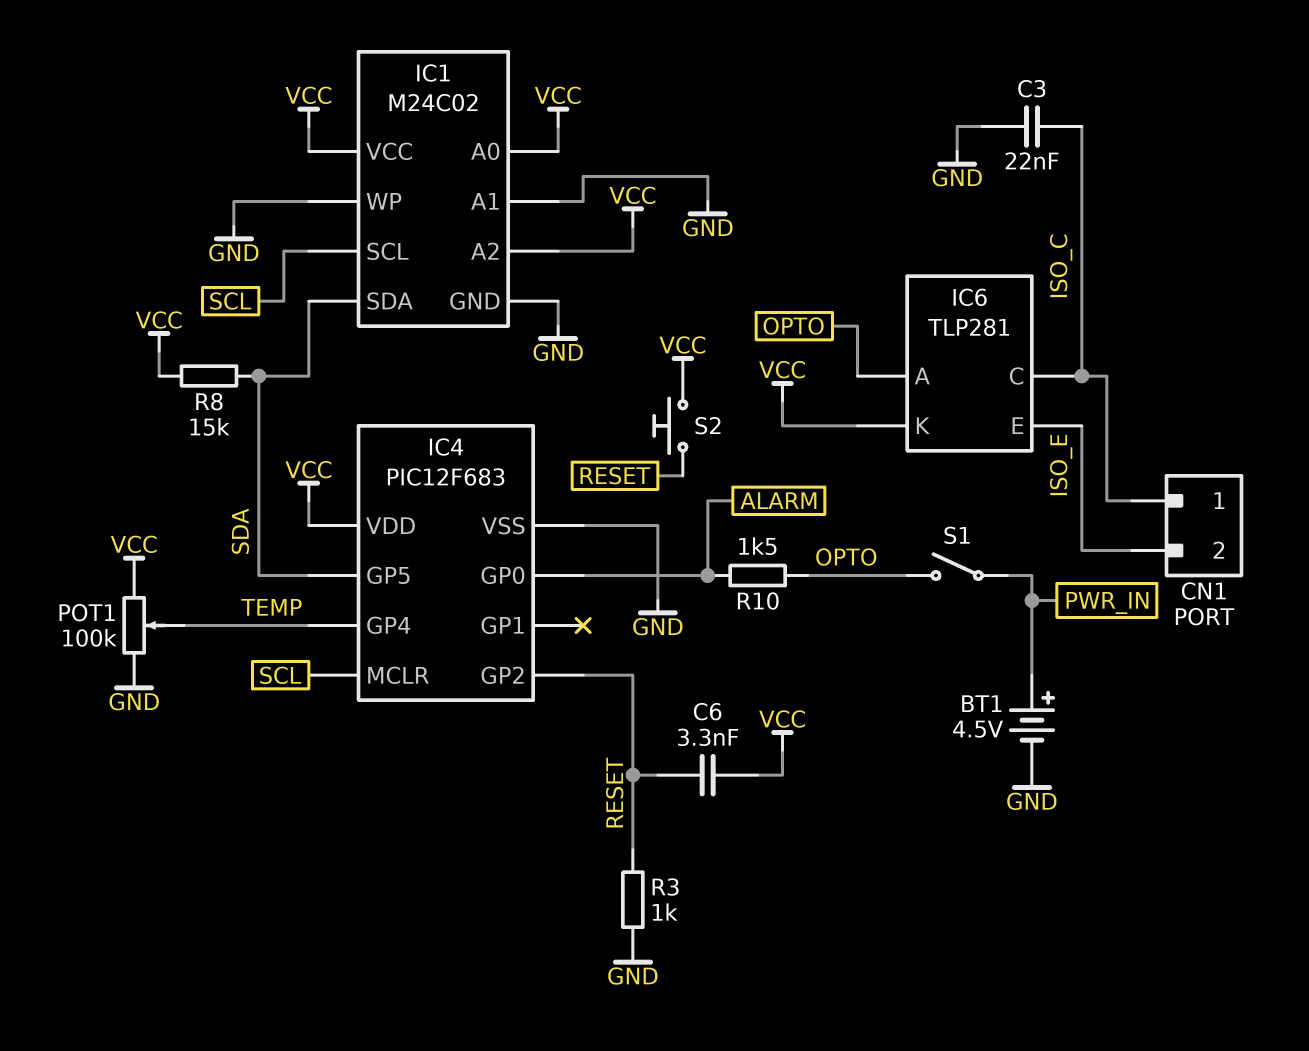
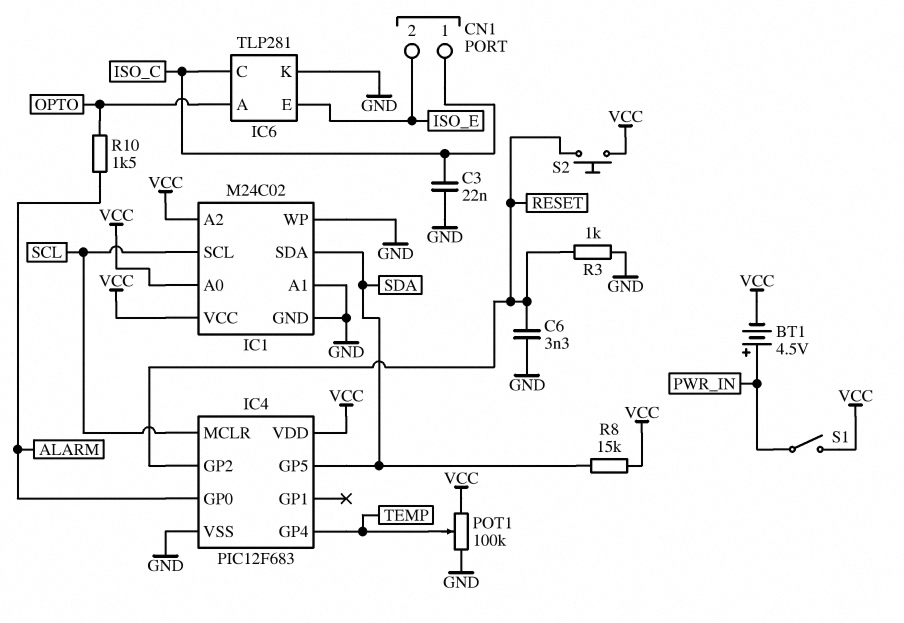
BT1: 4.5V (plus PWR_IN, minus GND) -> 4.5V (plus PWR_IN, minus VCC)
C6: 3.3nF (RESET, VCC) -> 3.3nF (GND, RESET)
IC6 pin K: VCC -> GND
S1: switch (OPTO, PWR_IN) -> switch (PWR_IN, VCC)

